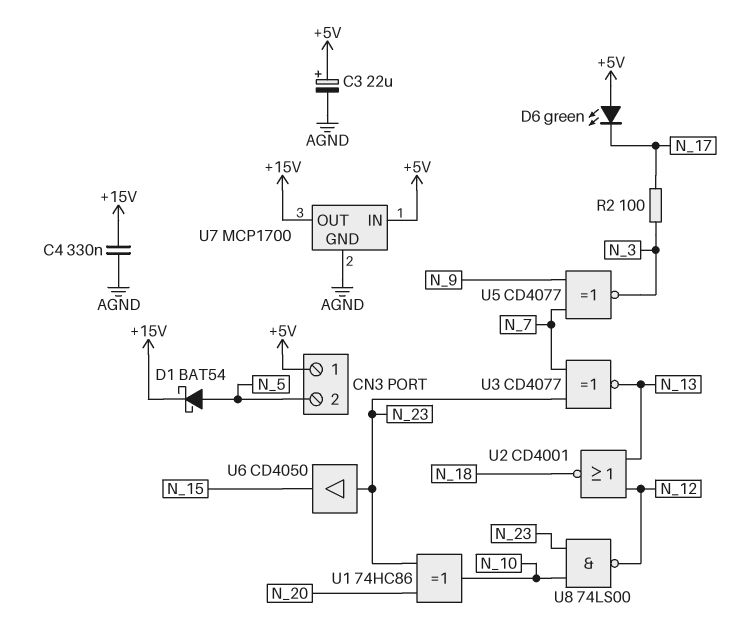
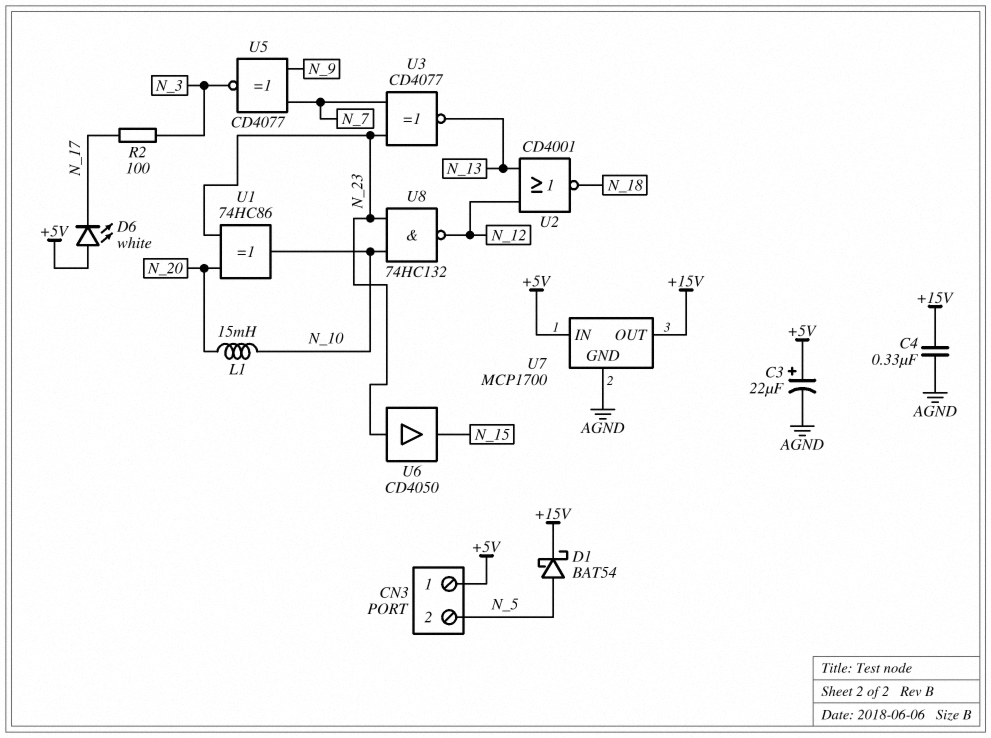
D6: LED green (A +5V, K N_17) -> LED white (A +5V, K N_17)
L1: none -> 15mH (N_10, N_20)
U8: NAND 74LS00 (in N_10, in N_23, out N_12) -> NAND 74HC132 (in N_10, in N_23, out N_12)

